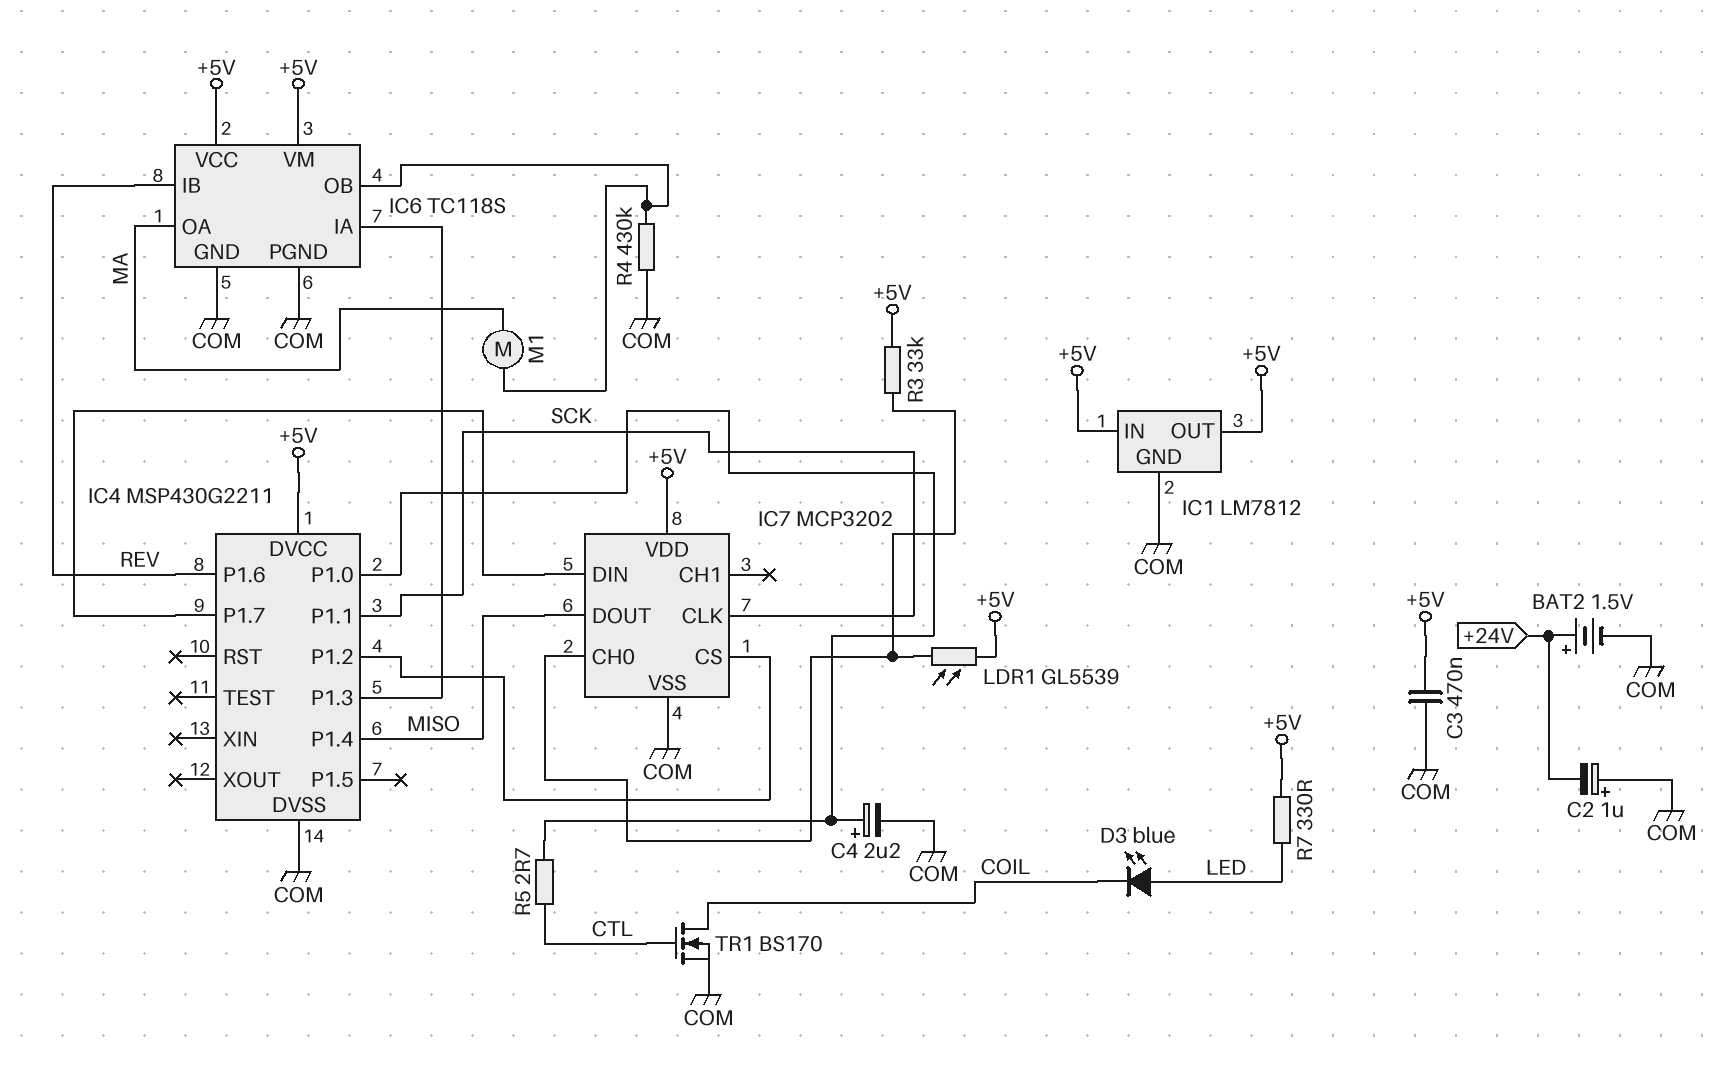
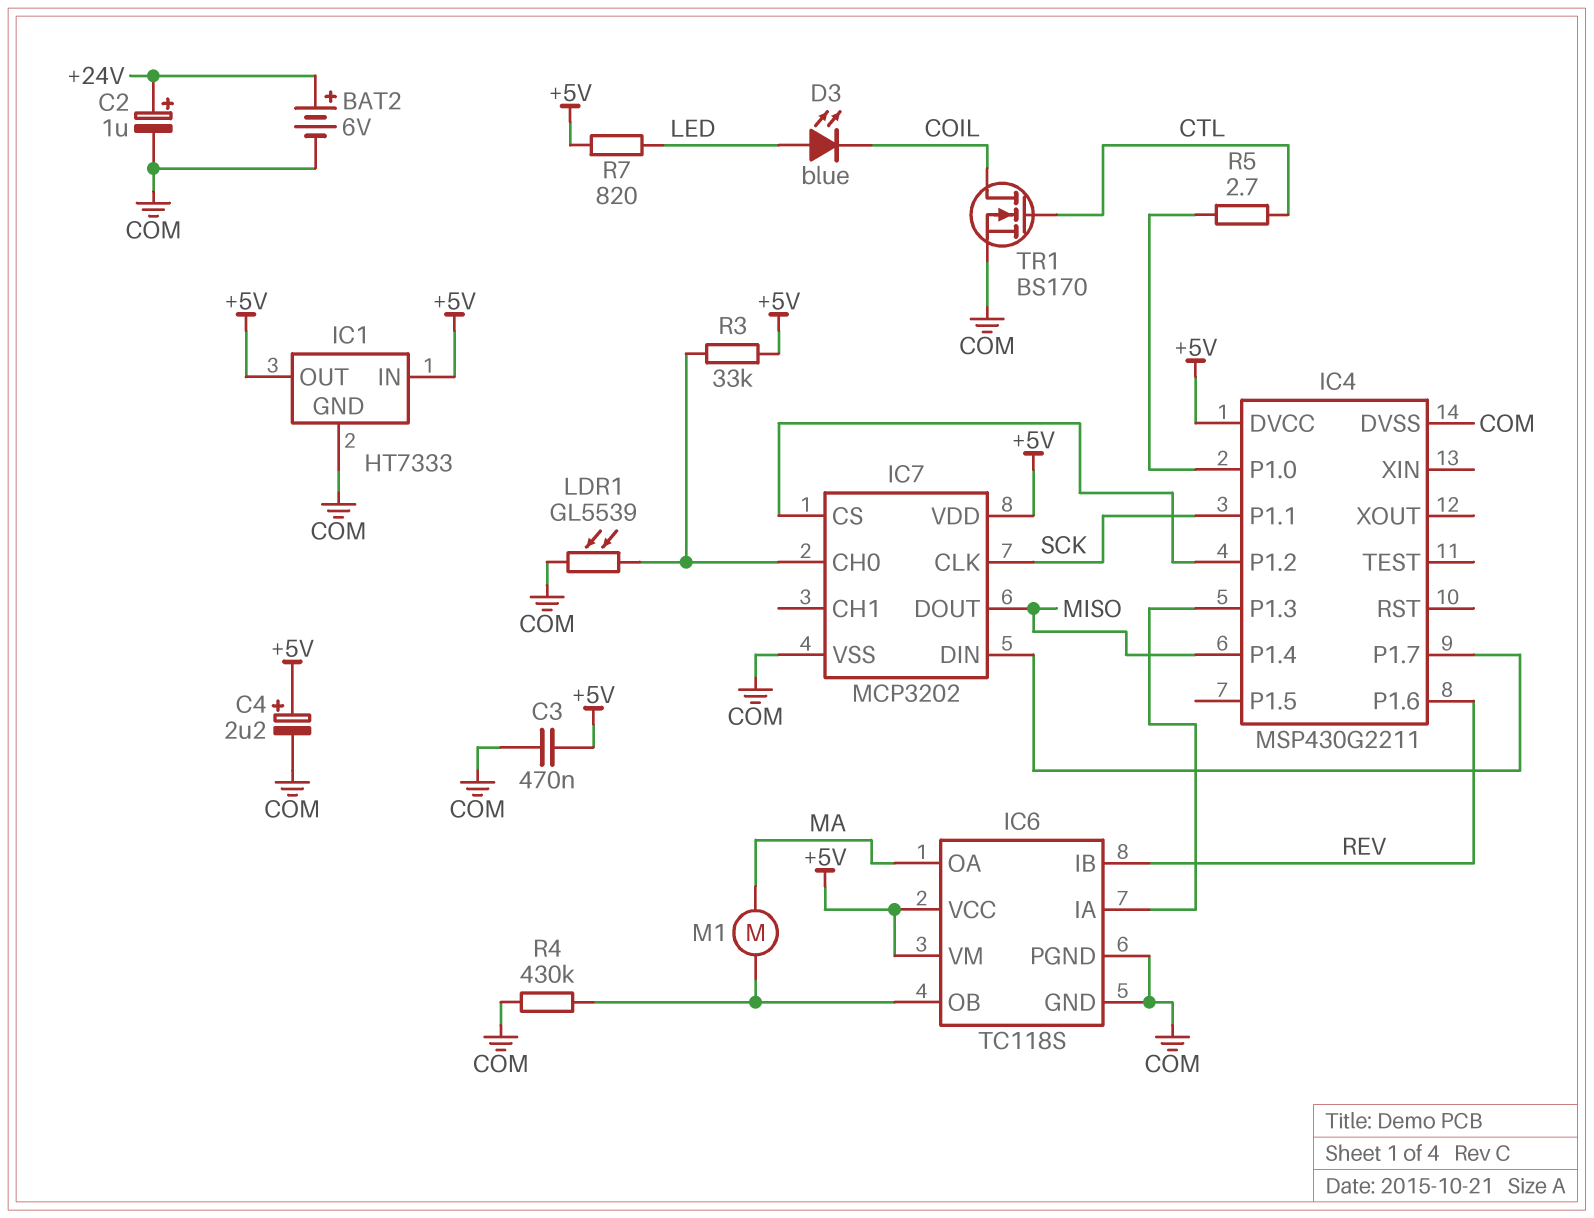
BAT2: 1.5V (plus +24V, minus COM) -> 6V (plus +24V, minus COM)
C2: 1uF (plus COM, minus +24V) -> 1uF (plus +24V, minus COM)
C4: 2.2uF (plus IC4/P1.0, minus COM) -> 2.2uF (plus +5V, minus COM)
IC1: LM7812 -> HT7333
LDR1: GL5539 (+5V, IC7/CH0) -> GL5539 (COM, IC7/CH0)
R7: 330 (+5V, LED) -> 820 (+5V, LED)

